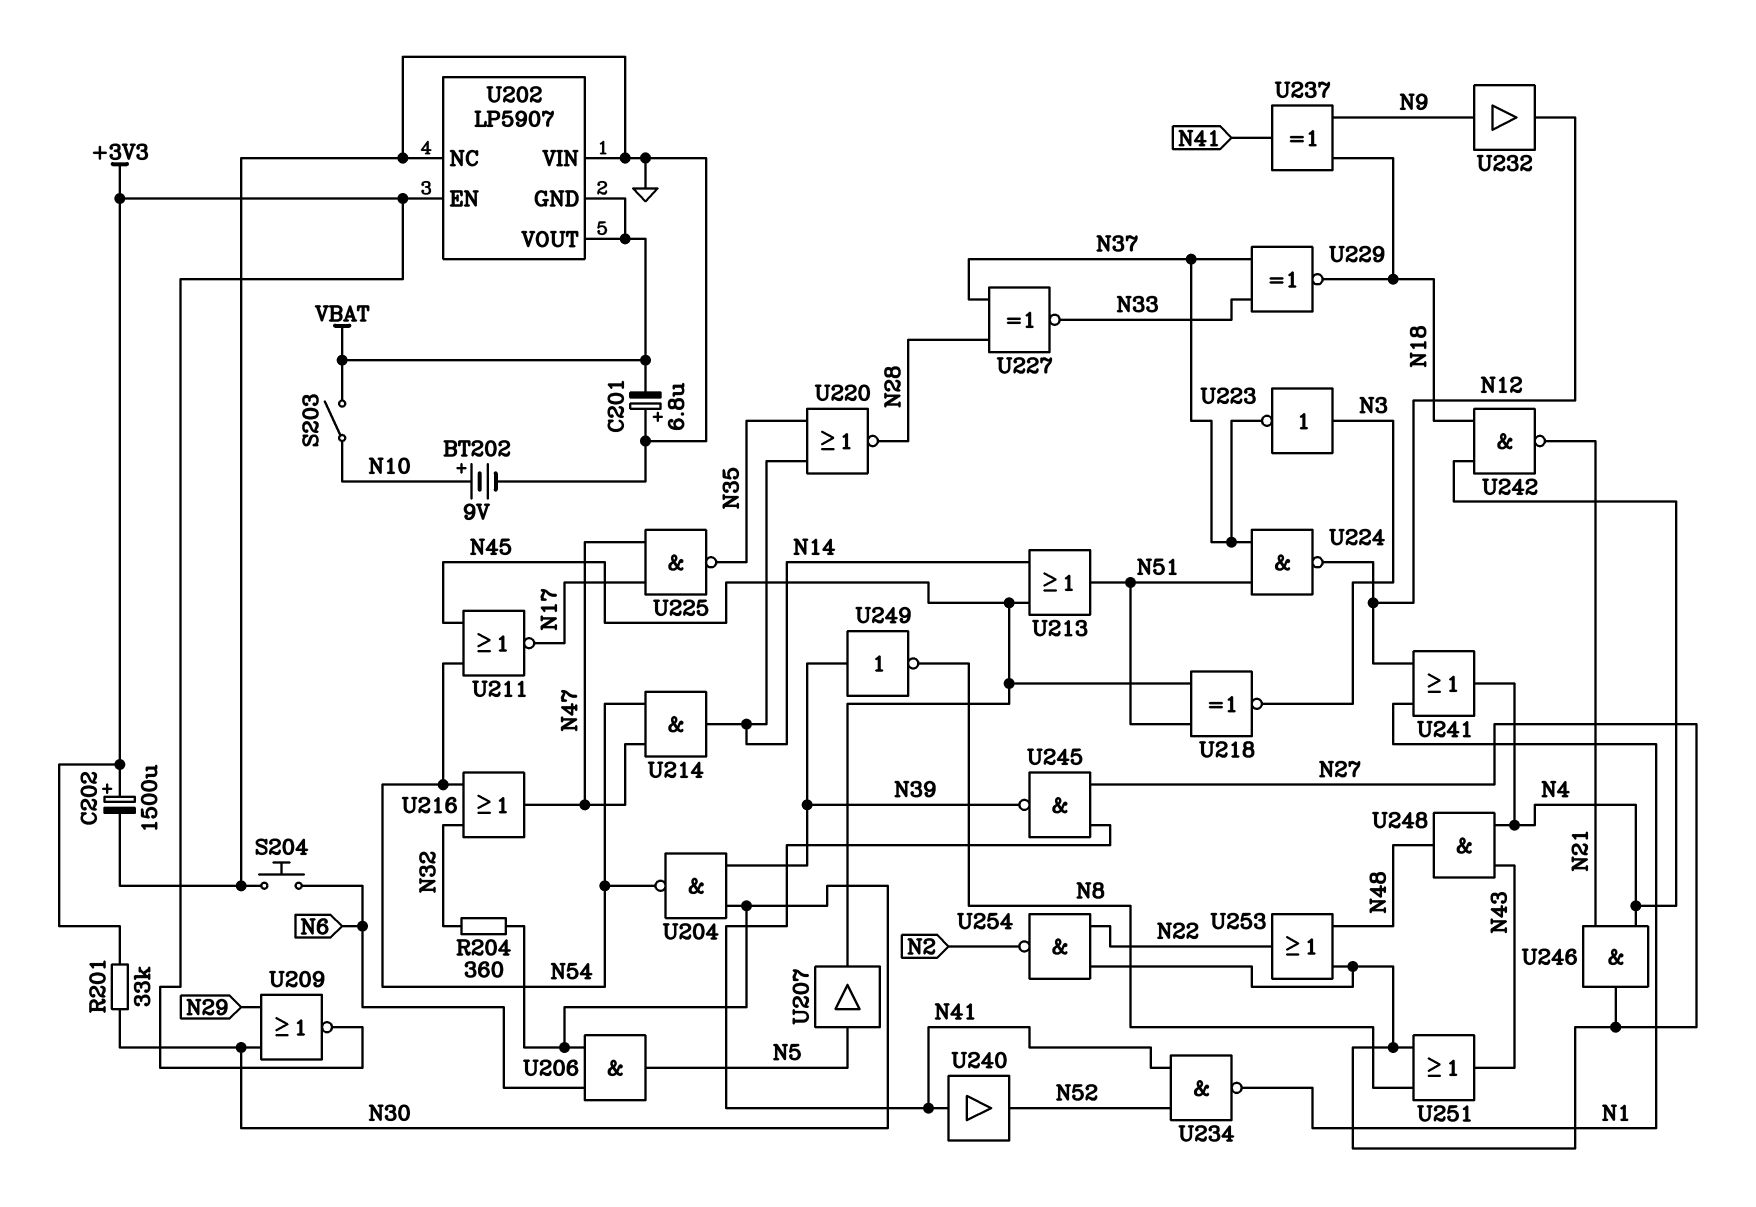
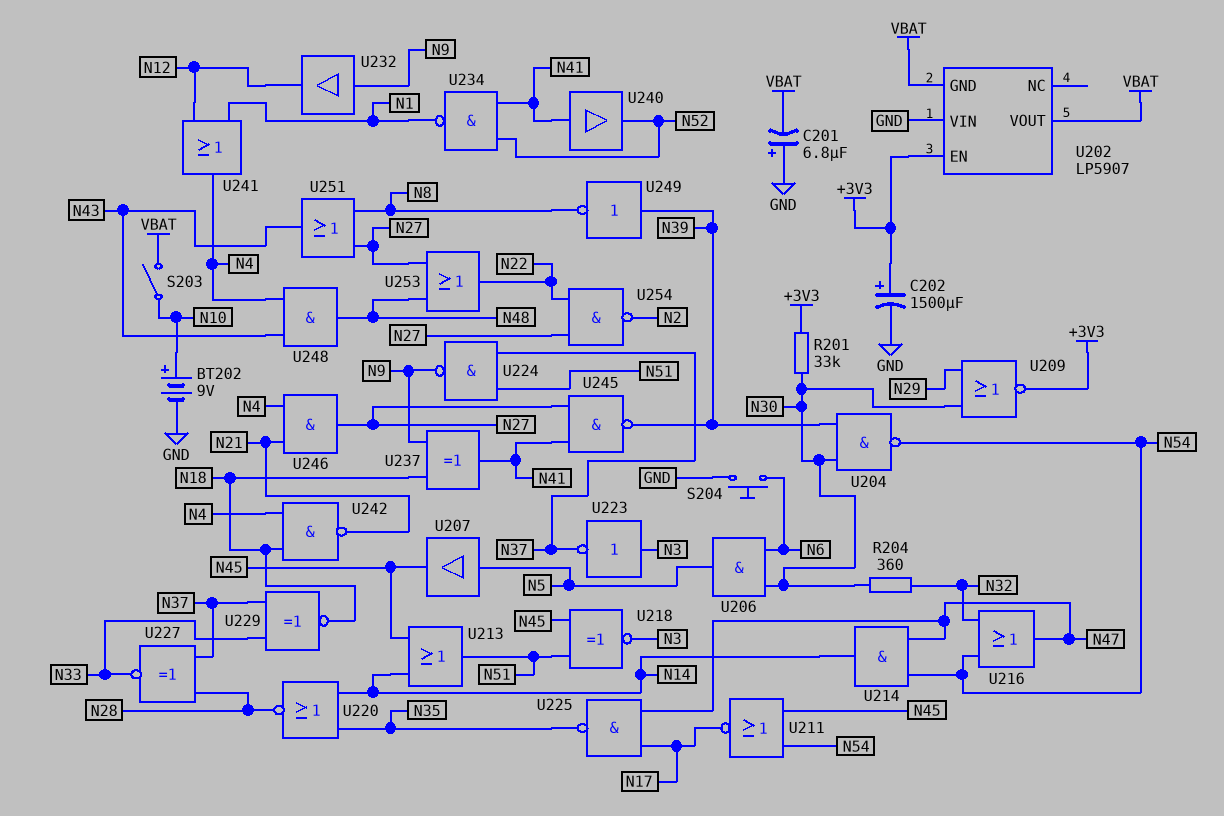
U202 pin NC: GND -> none
U224: NAND (in N37, in N51, out N12) -> NAND (in N37, in N51, out N9)

